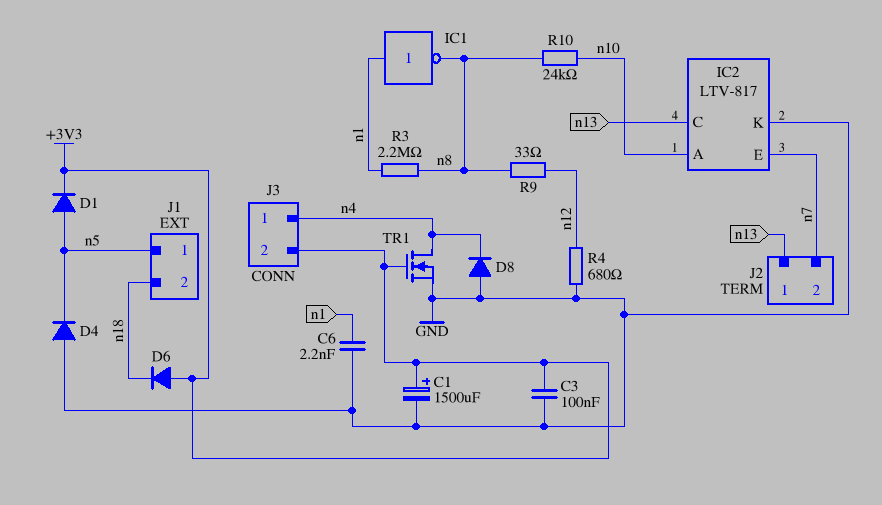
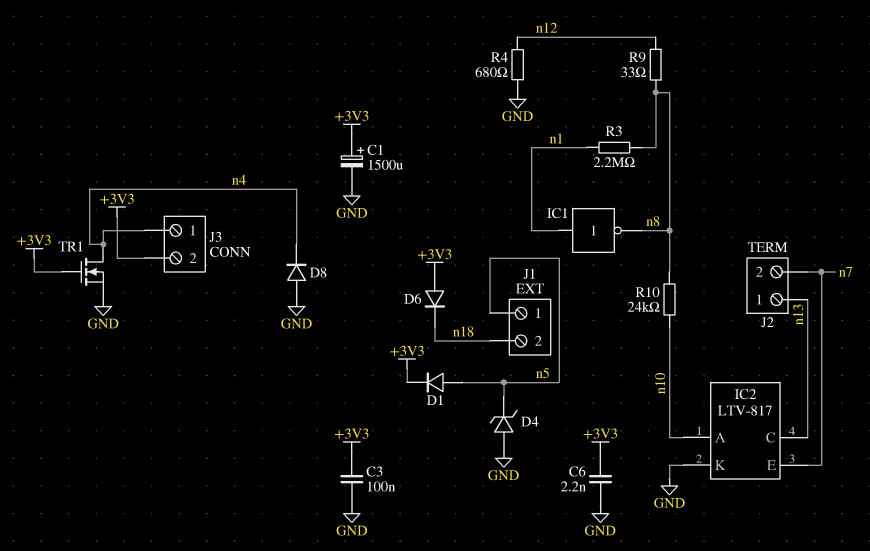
C6: 2.2nF (GND, n1) -> 2.2nF (+3V3, GND)
D4: diode (A GND, K n5) -> zener (A GND, K n5)

